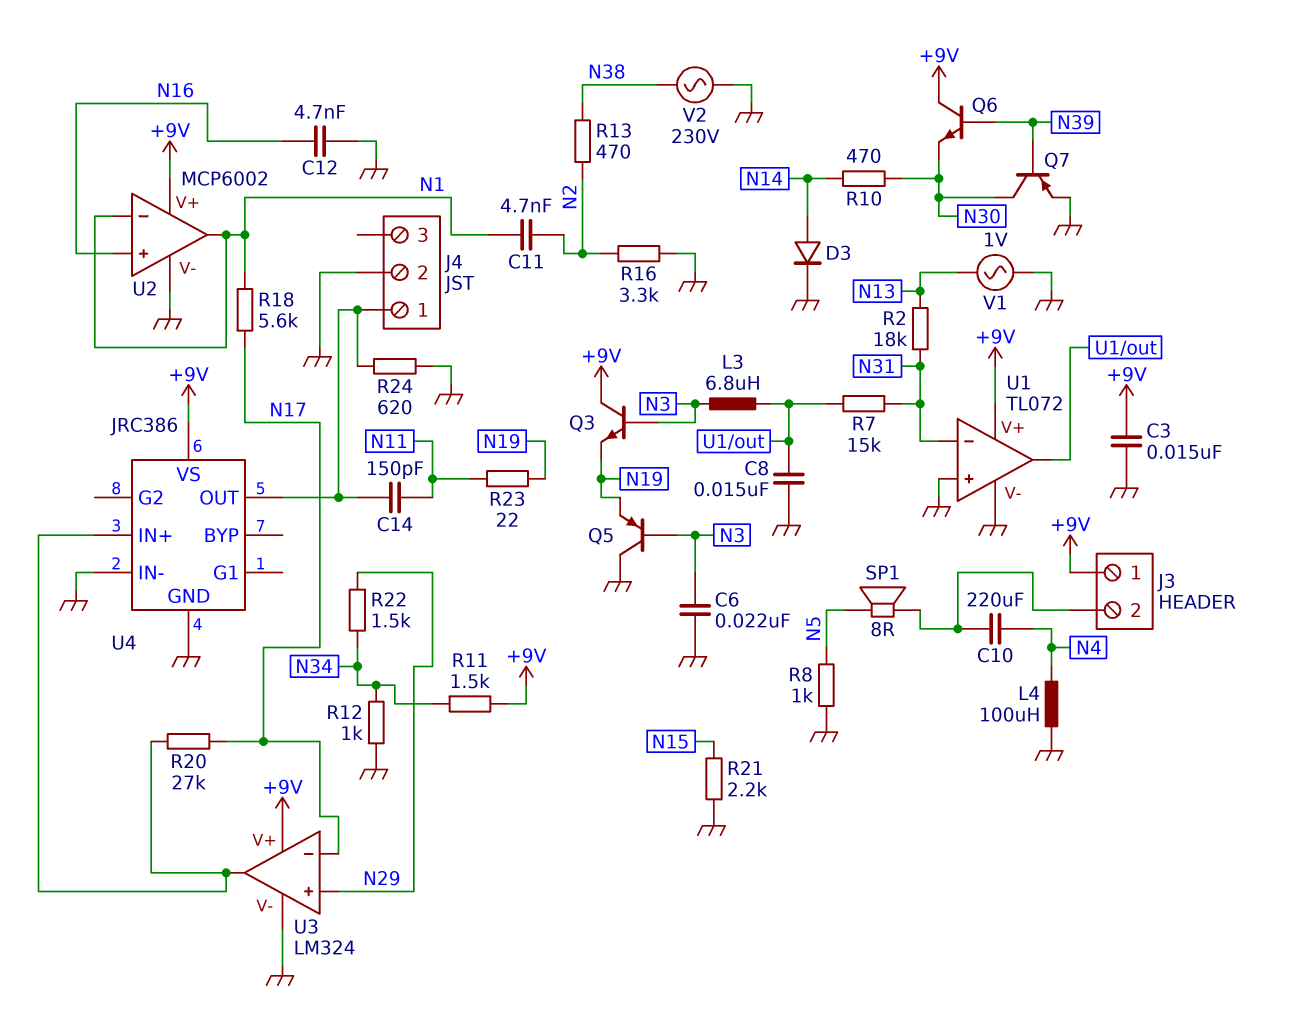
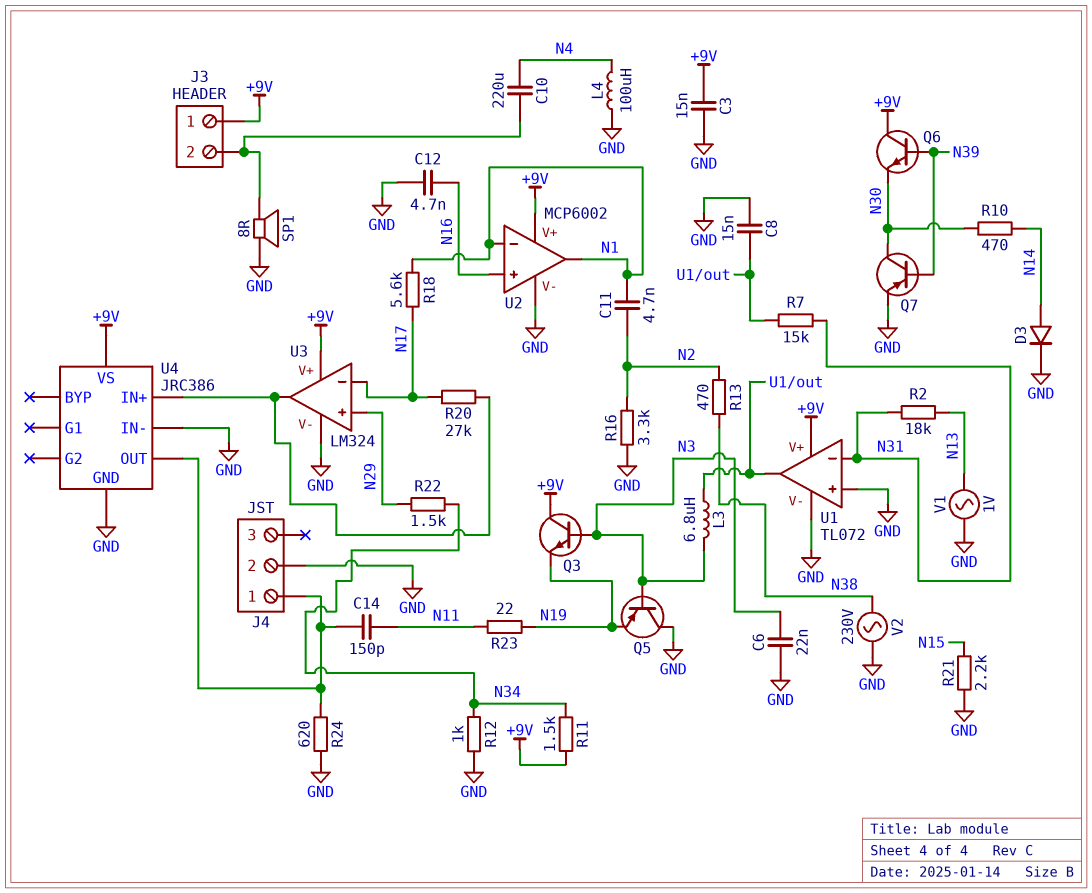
R8: 1k (GND, N5) -> none
SP1: speaker 8R (J3/2, N5) -> speaker 8R (GND, J3/2)

